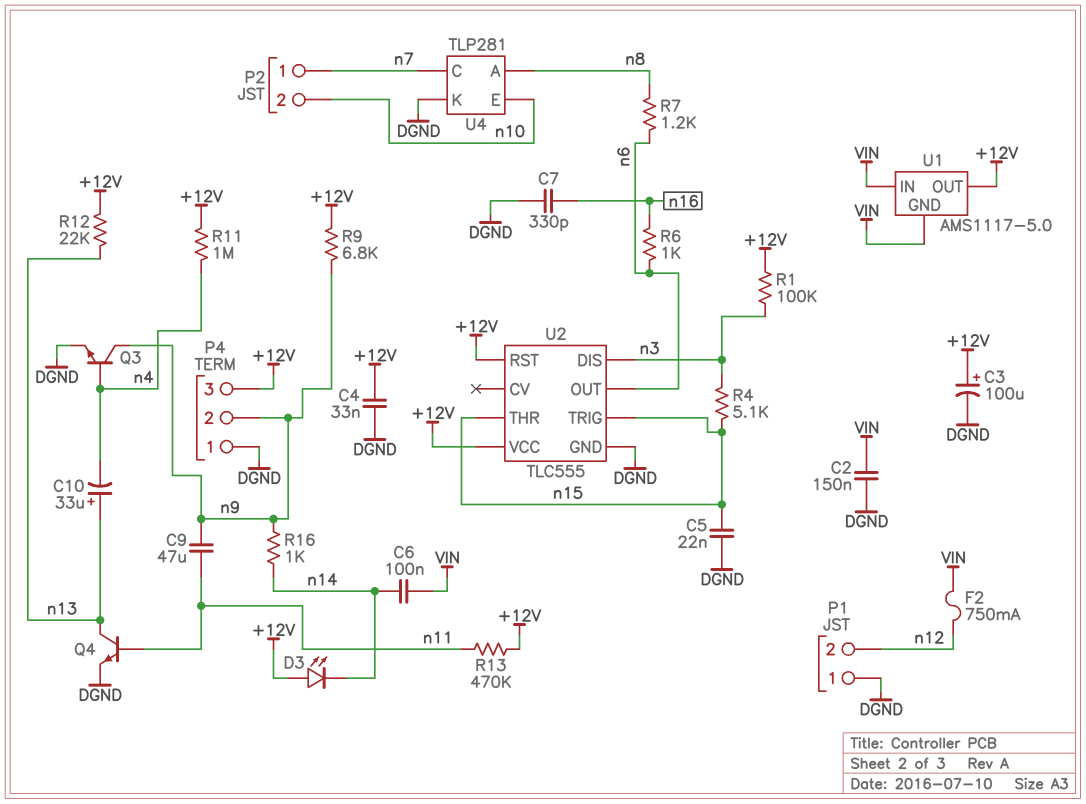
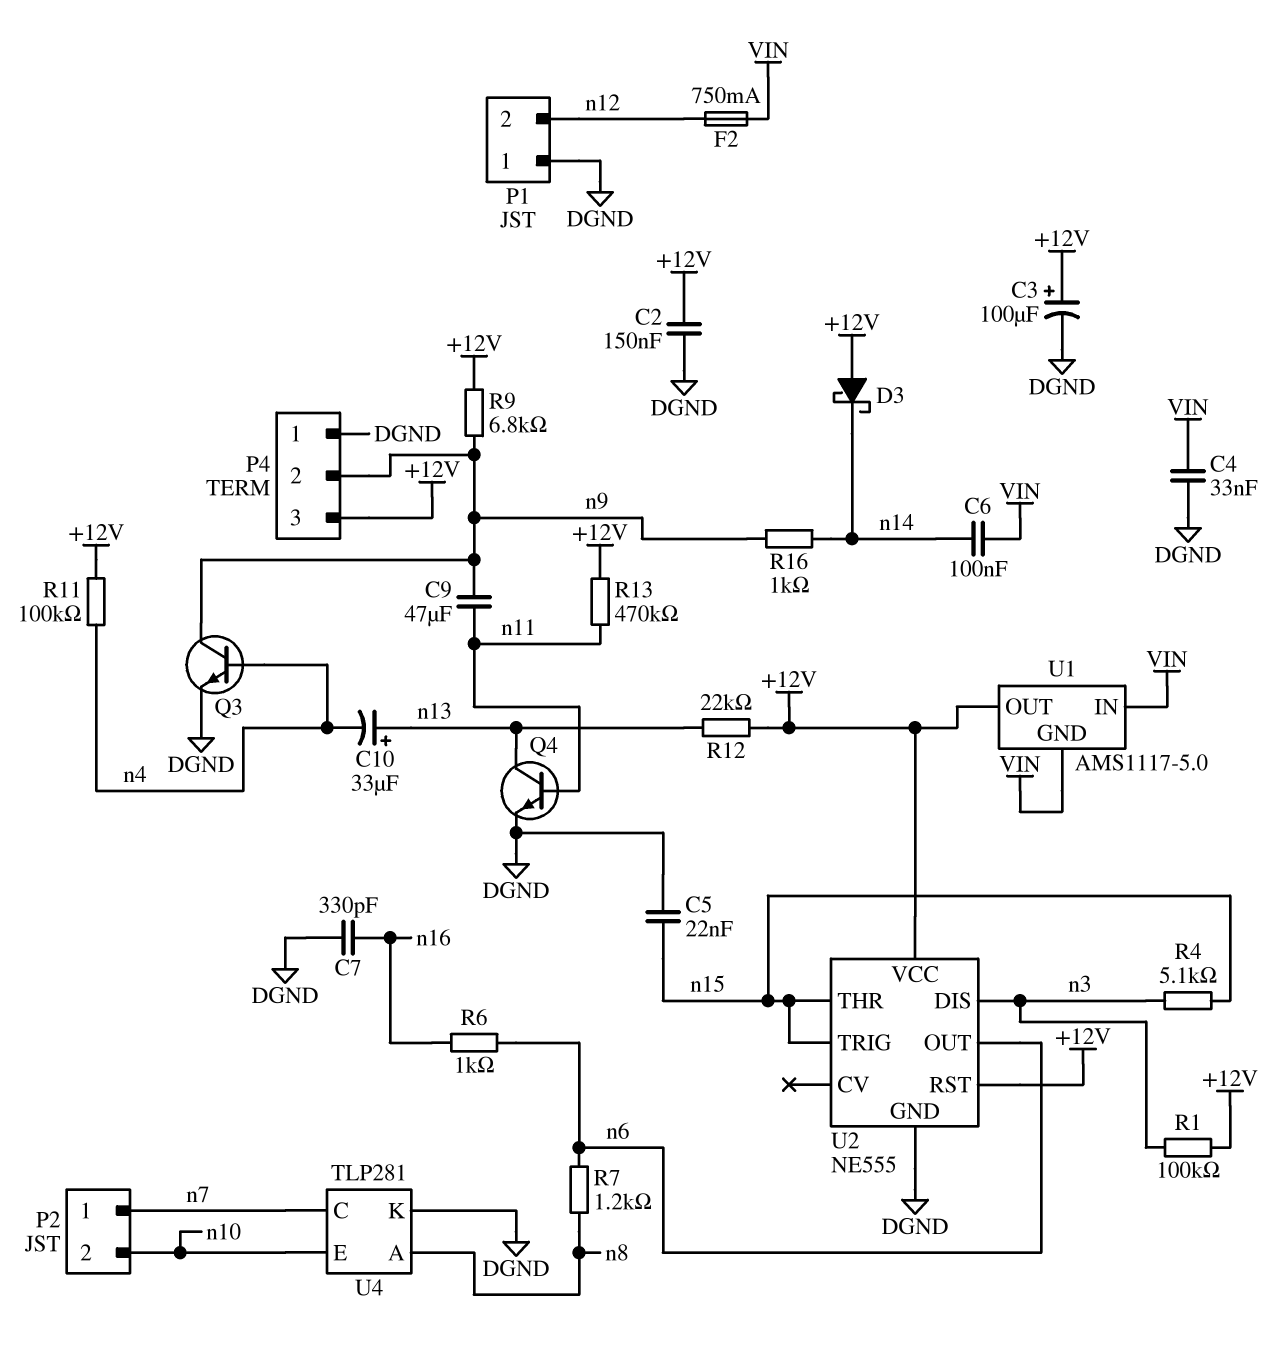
C2: 150nF (DGND, VIN) -> 150nF (+12V, DGND)
C4: 33nF (+12V, DGND) -> 33nF (DGND, VIN)
D3: LED (A +12V, K n14) -> schottky (A +12V, K n14)
R11: 1M (+12V, n4) -> 100k (+12V, n4)
U2: TLC555 -> NE555

